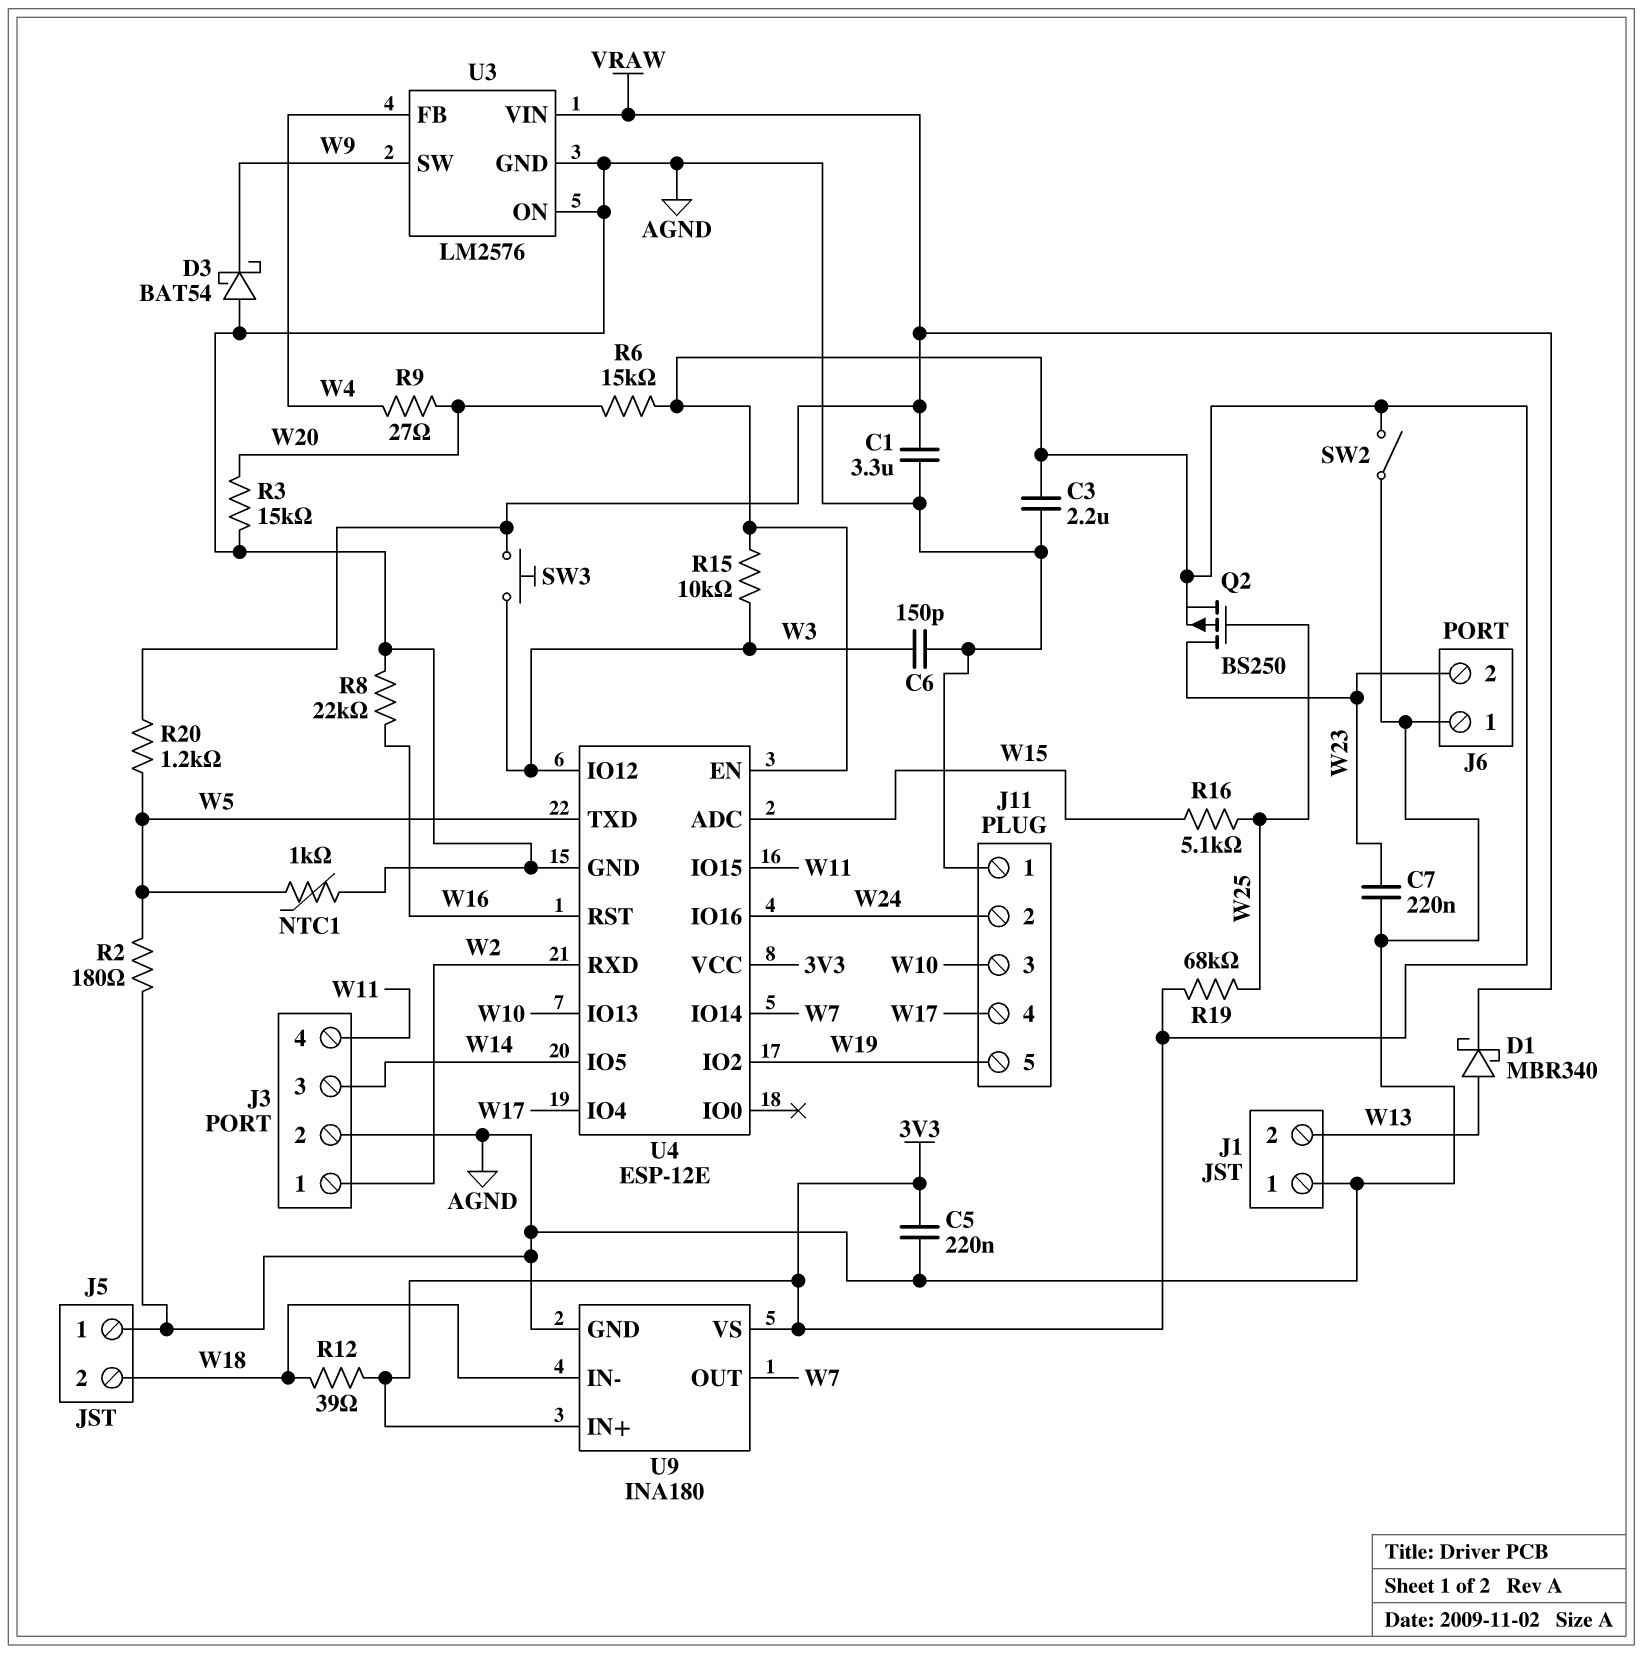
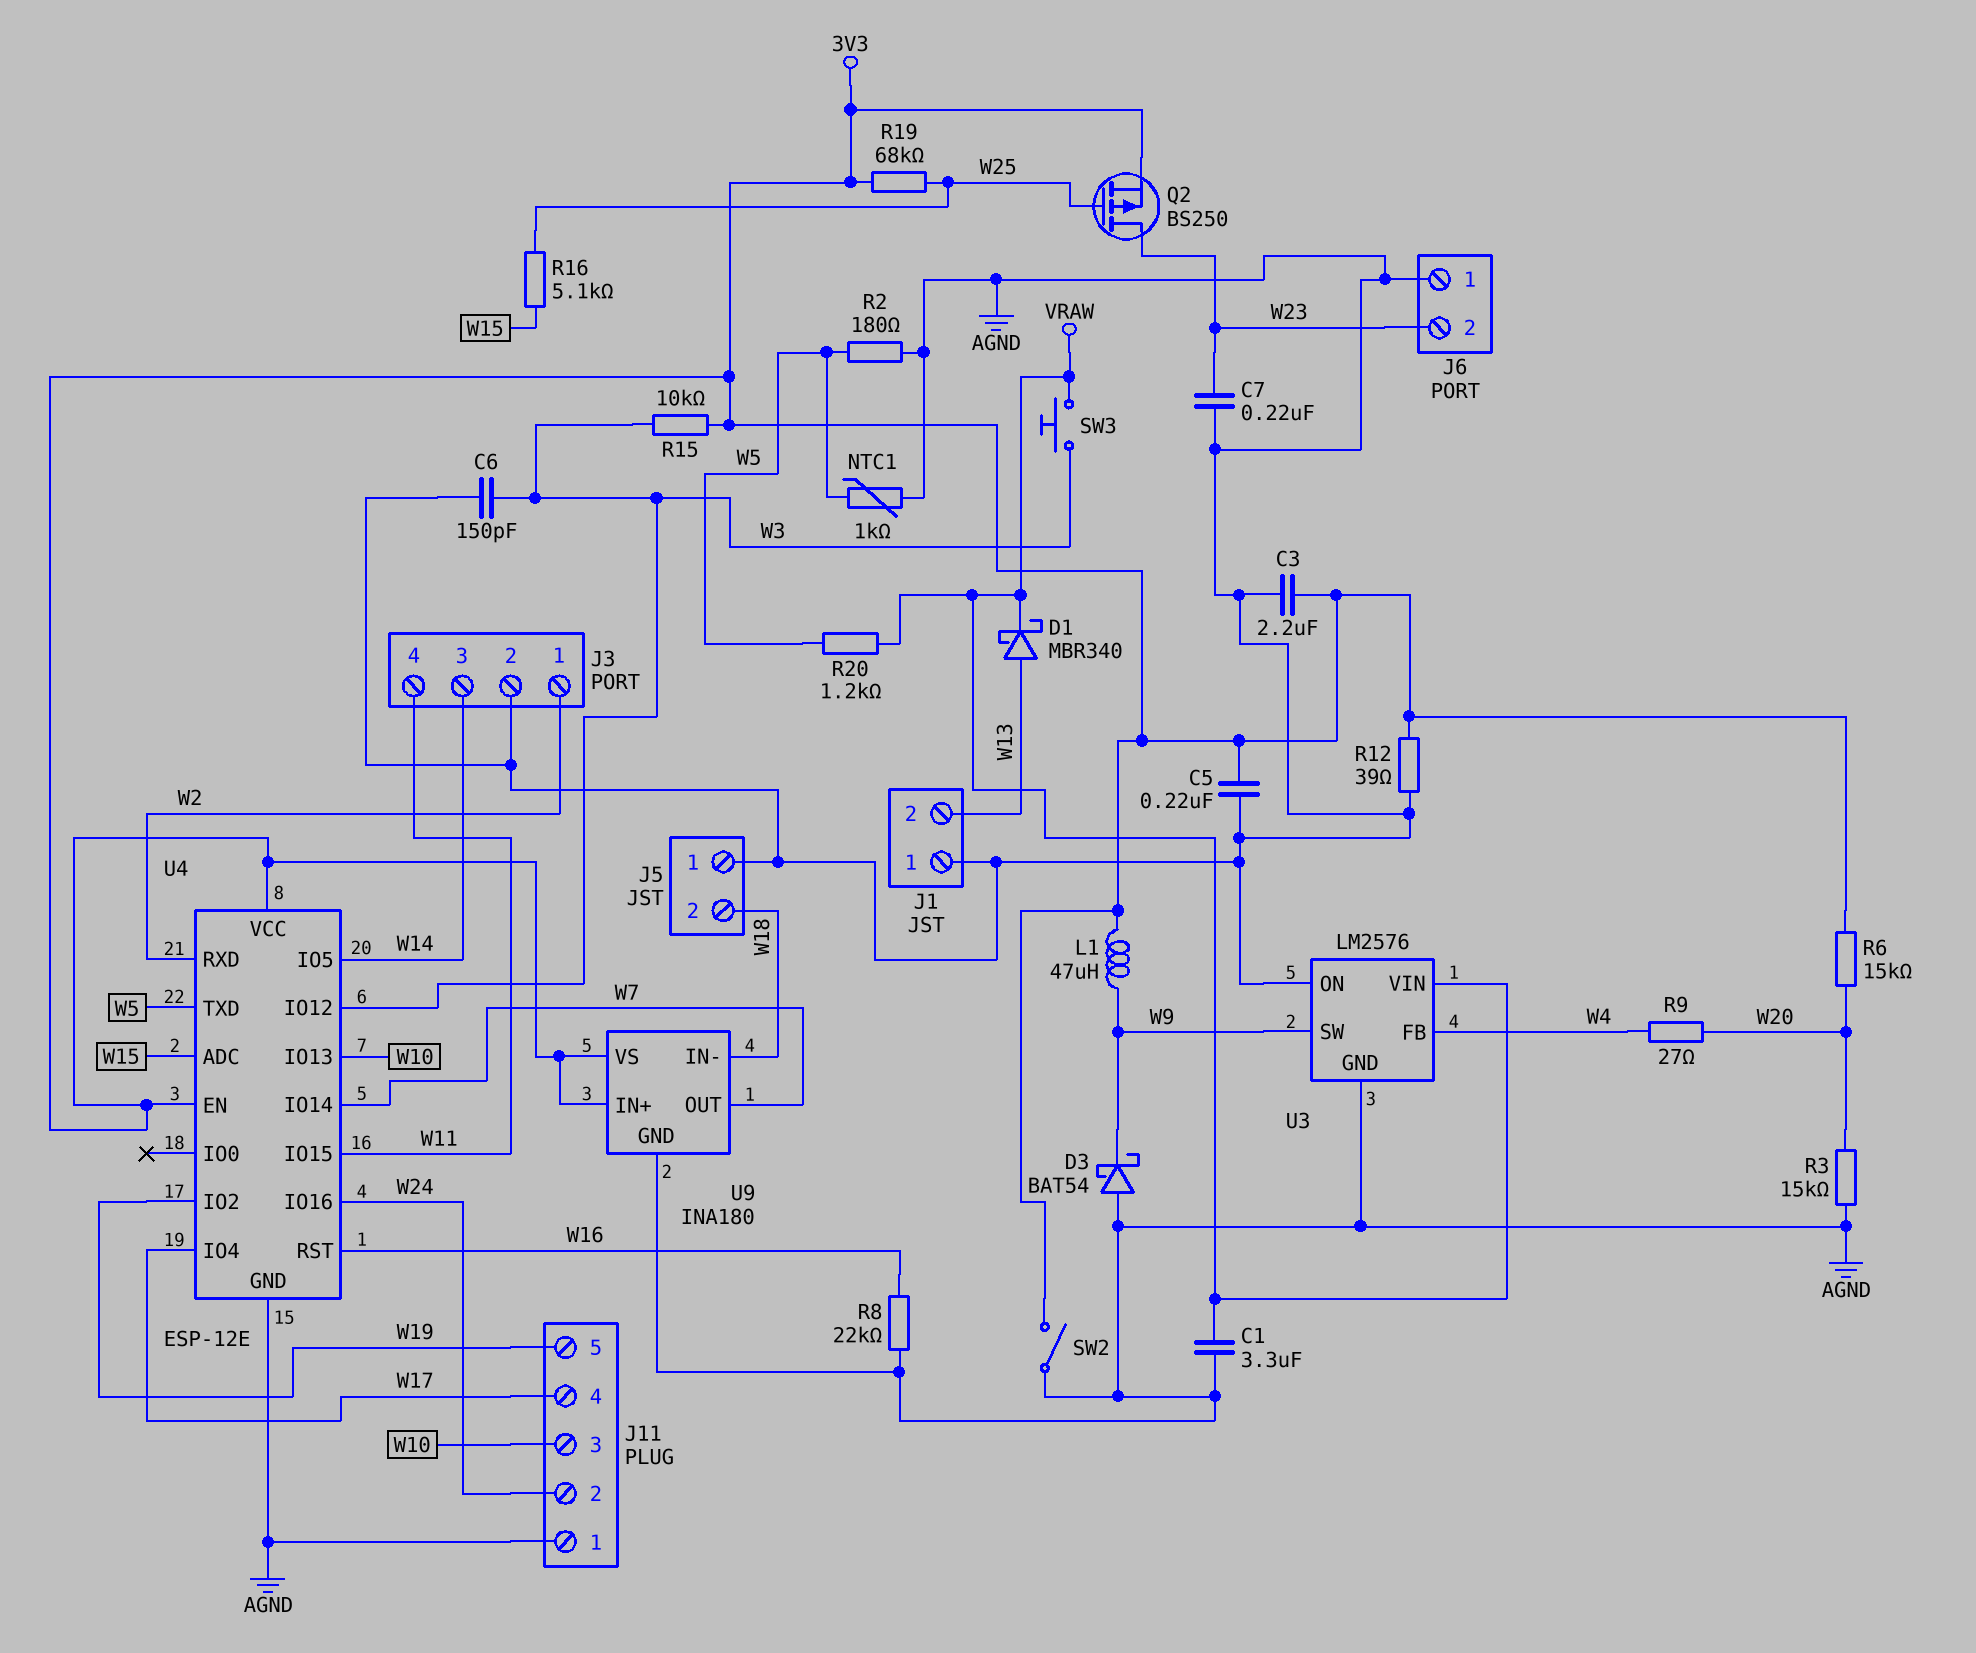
L1: none -> 47uH (3V3, W9)
R12: 39 (3V3, W18) -> 39 (3V3, AGND)

